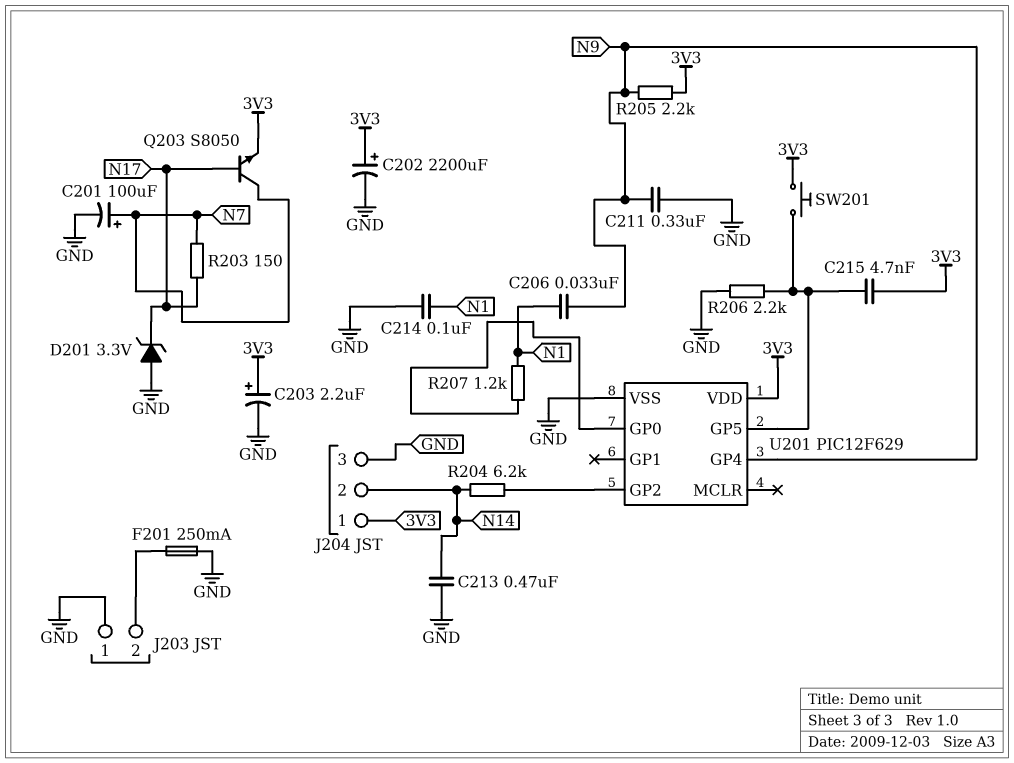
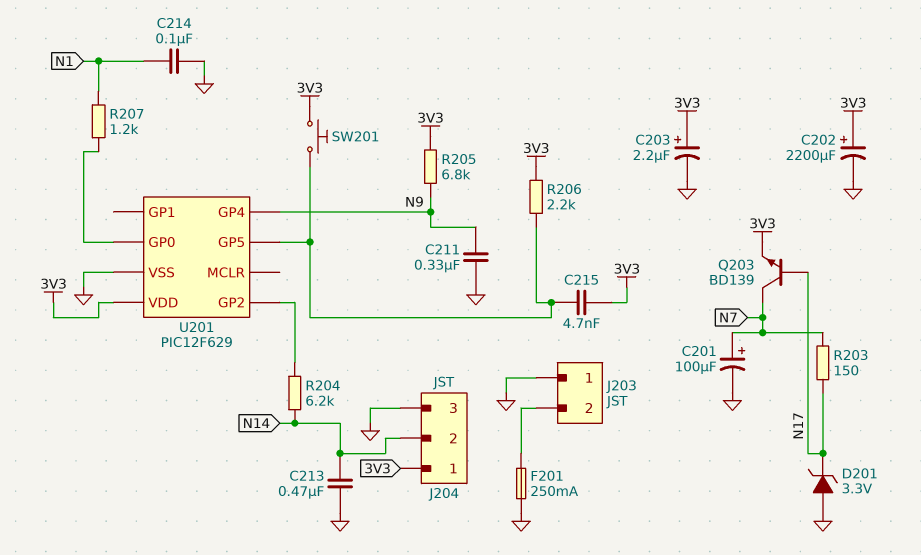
C206: 33nF (N1, N9) -> none
Q203: NPN S8050 (B N17, C N7, E 3V3) -> NPN BD139 (B N17, C N7, E 3V3)
R205: 2.2k (3V3, N9) -> 6.8k (3V3, N9)
R206: 2.2k (GND, U201/GP5) -> 2.2k (3V3, U201/GP5)

